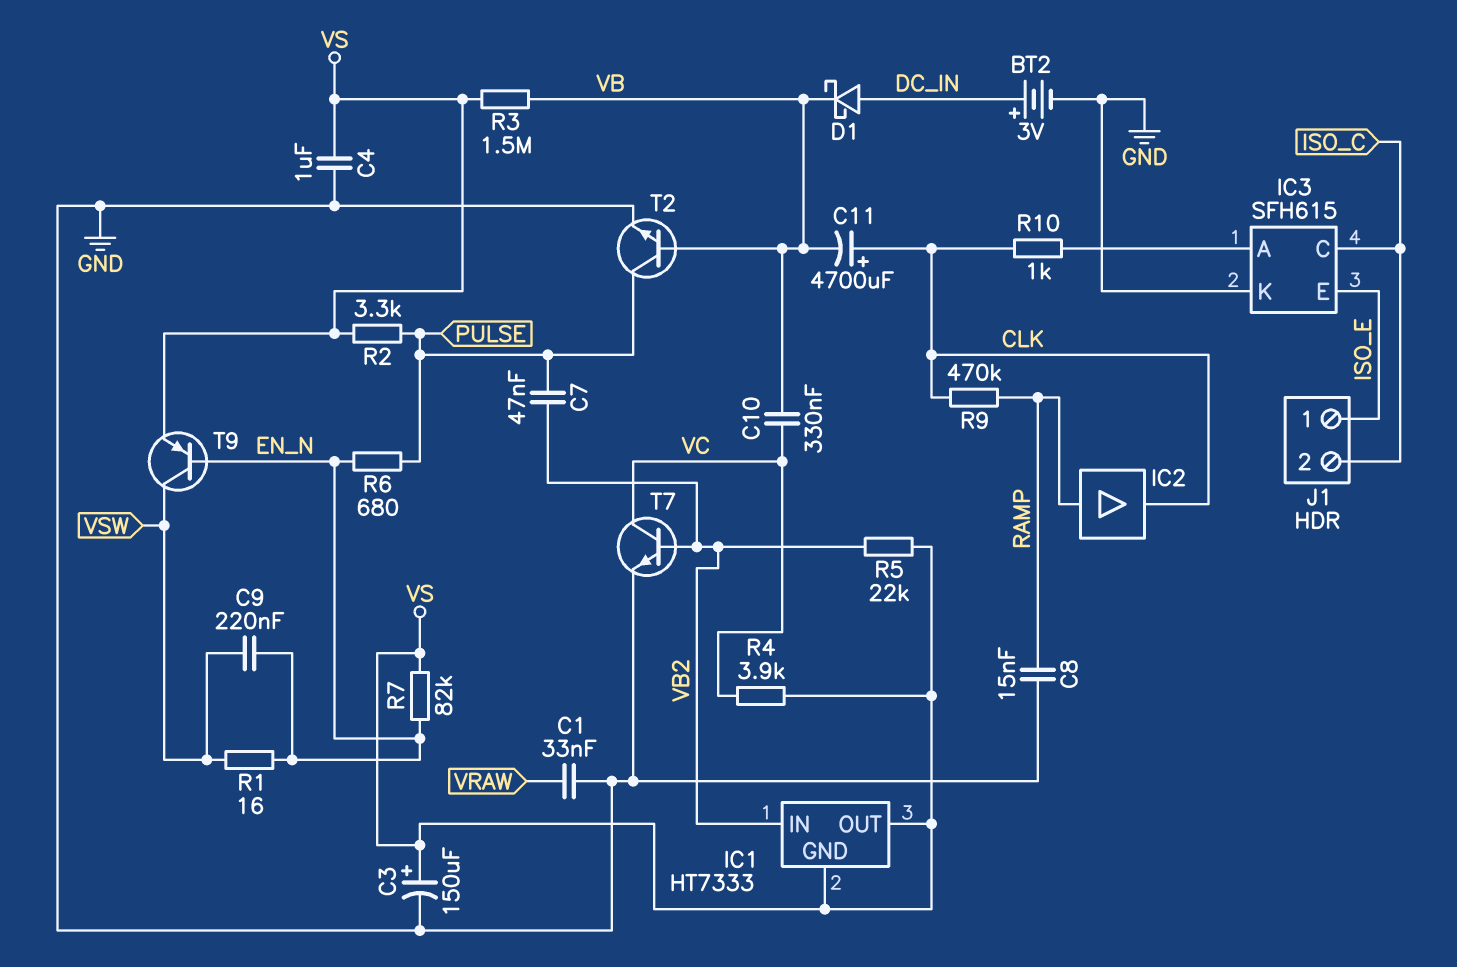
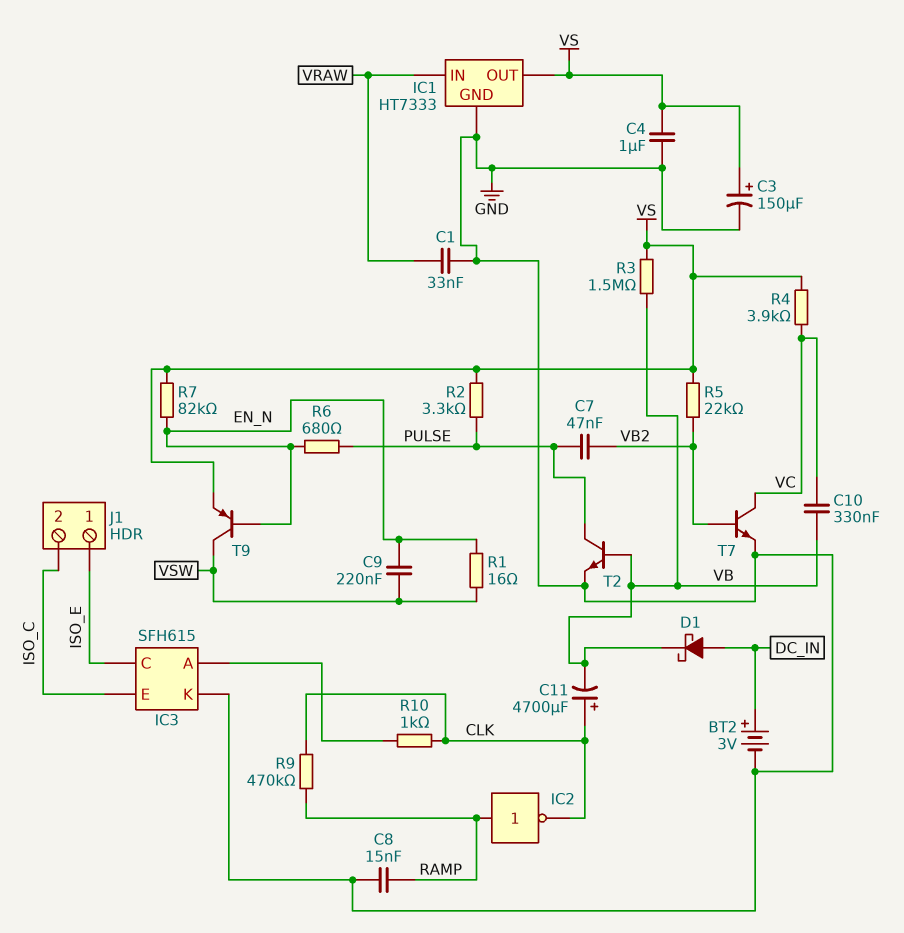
IC1 pin GND: VS -> GND
IC1 pin IN: VB2 -> VRAW
IC2: buffer (in RAMP, out CLK) -> NOT (in RAMP, out CLK)
IC3 pin C: ISO_C -> ISO_E
IC3 pin E: ISO_E -> ISO_C

